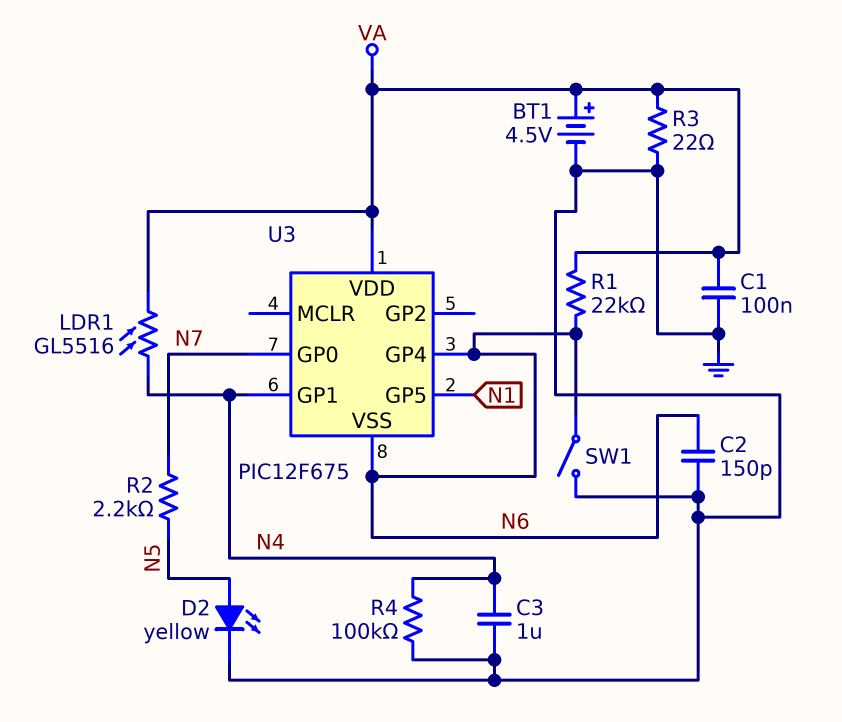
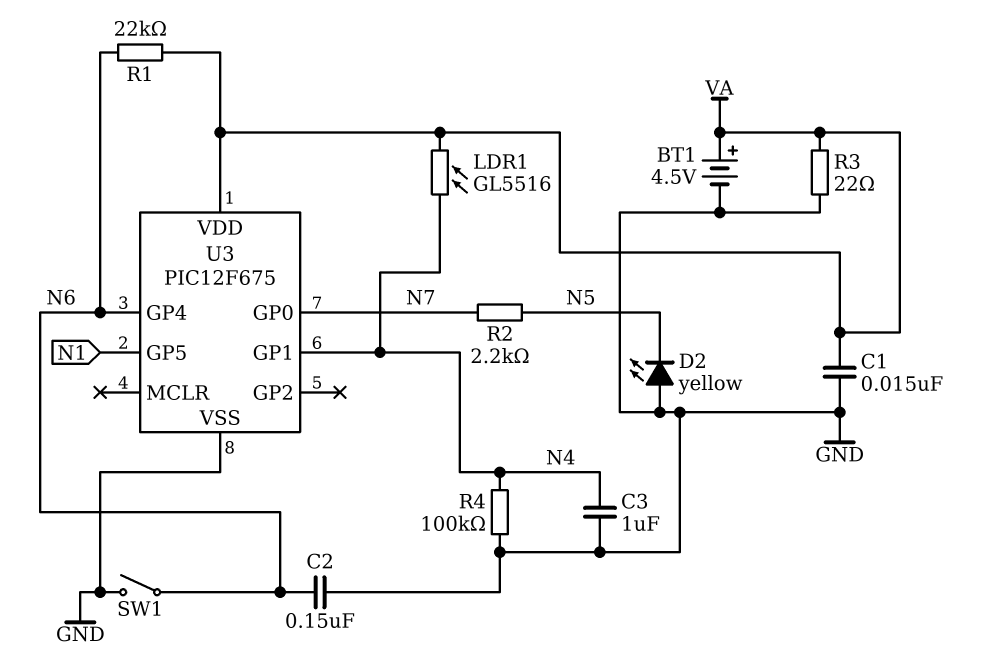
C1: 100nF (GND, VA) -> 15nF (GND, VA)
C2: 150pF (GND, N6) -> 150nF (GND, N6)
D2: LED yellow (A N5, K GND) -> LED yellow (A GND, K N5)
U3 pin VSS: N6 -> GND

